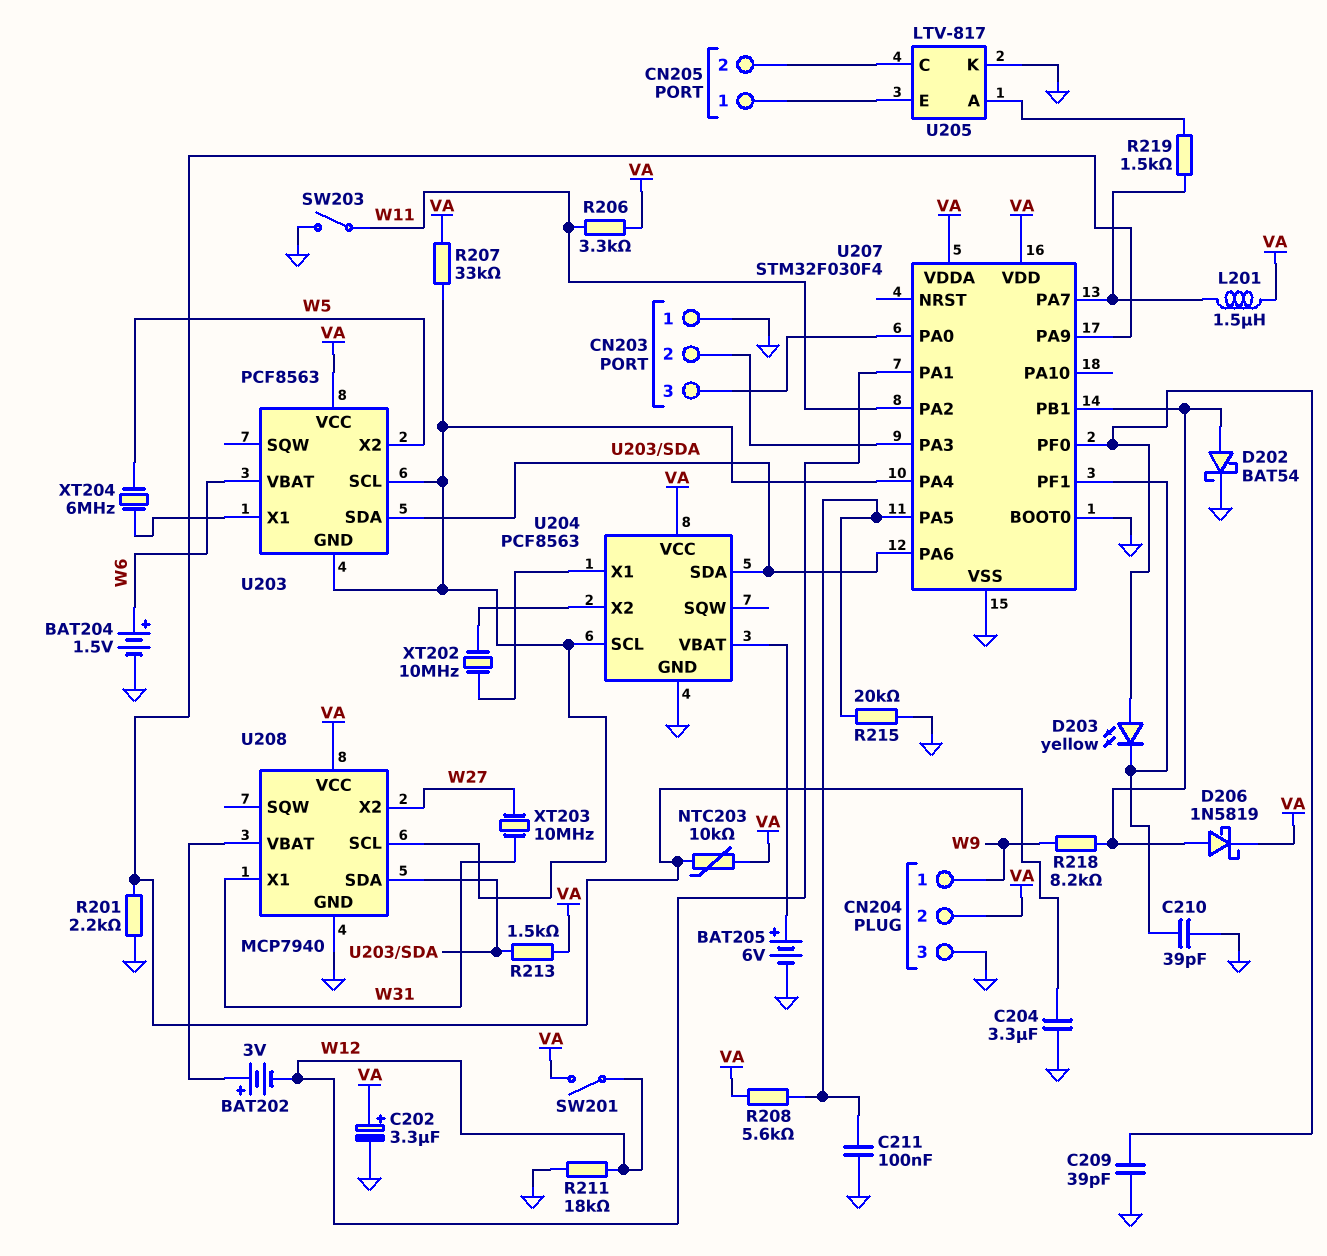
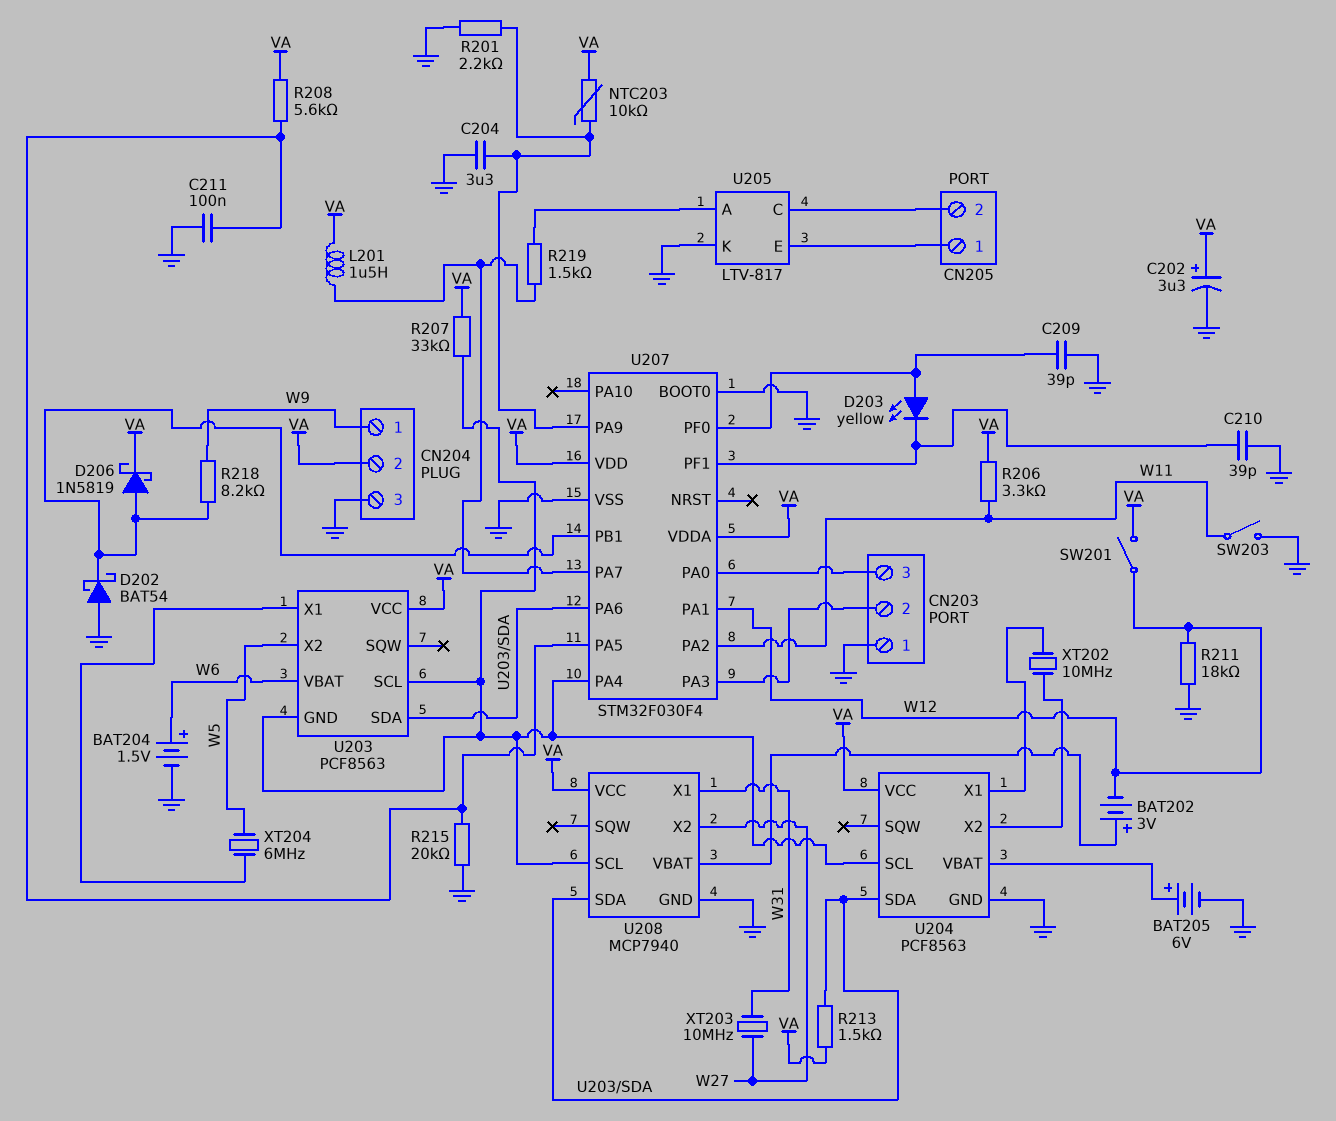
D202: schottky BAT54 (A U207/PB1, K GND) -> schottky BAT54 (A GND, K U207/PB1)

